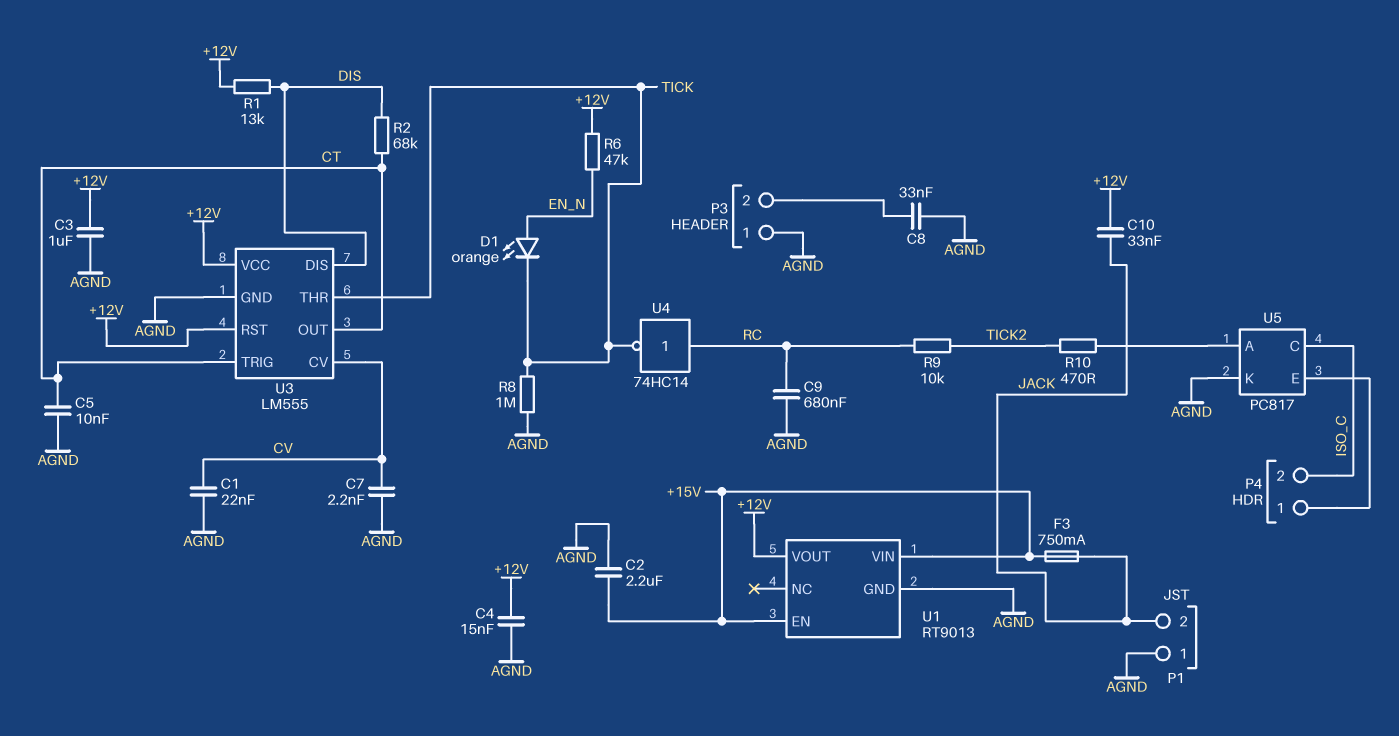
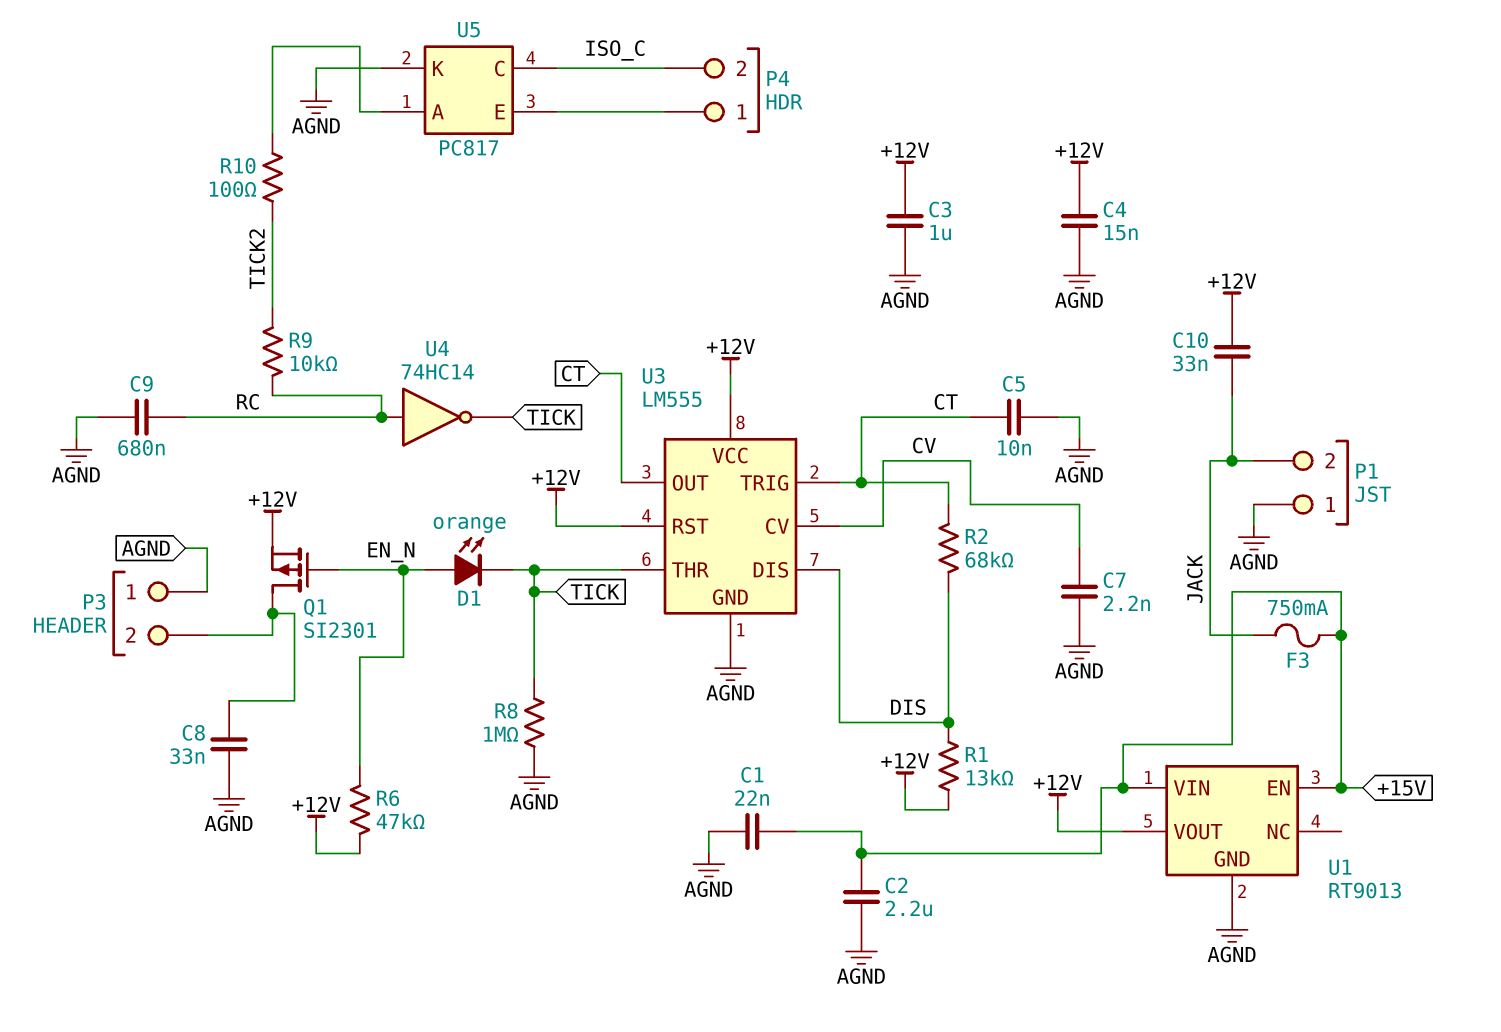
C1: 22nF (AGND, CV) -> 22nF (+15V, AGND)
Q1: none -> PMOS SI2301 (G EN_N, D P3/2, S +12V)
R10: 470 (TICK2, U5/A) -> 100 (TICK2, U5/A)

